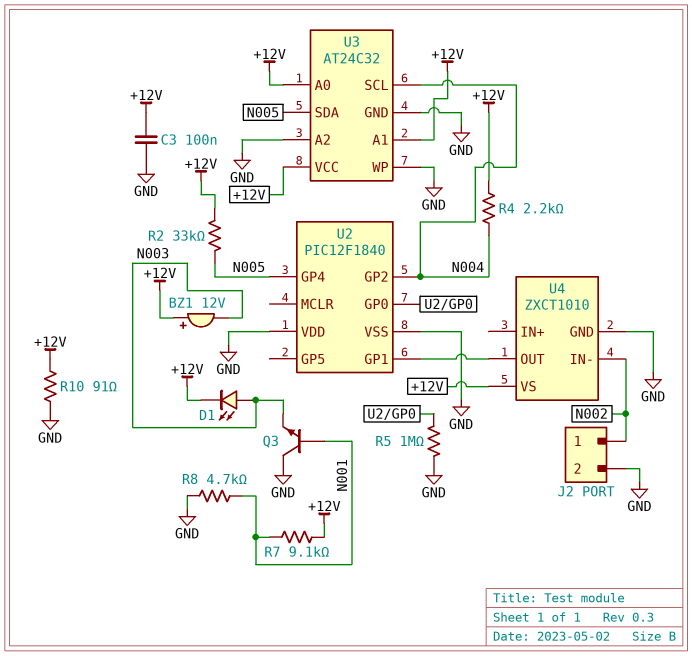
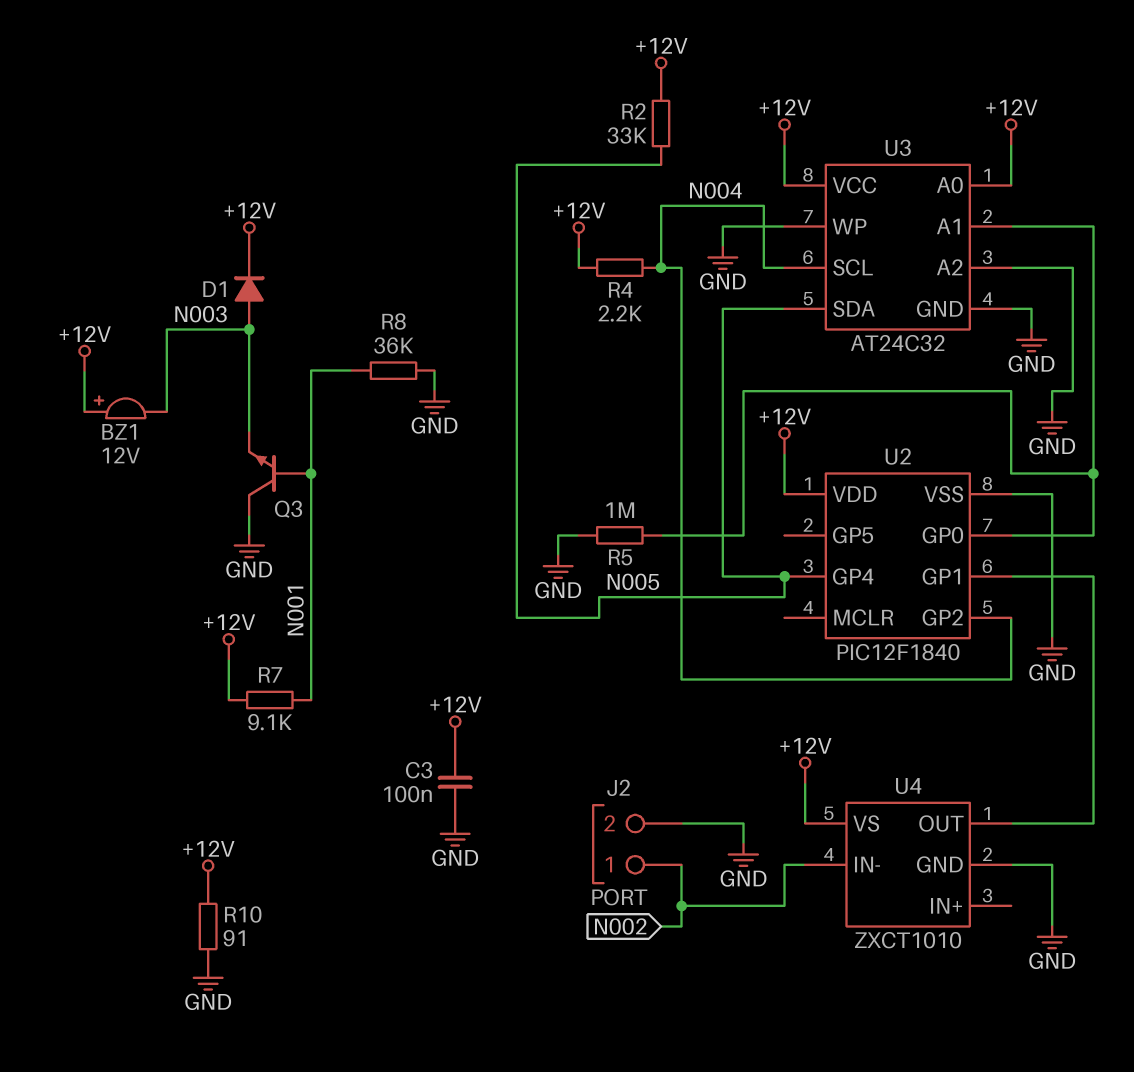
D1: LED (A N003, K +12V) -> diode (A N003, K +12V)
R8: 4.7k (GND, N001) -> 36k (GND, N001)
U2 pin VDD: GND -> +12V
U3 pin A1: +12V -> U2/GP0

